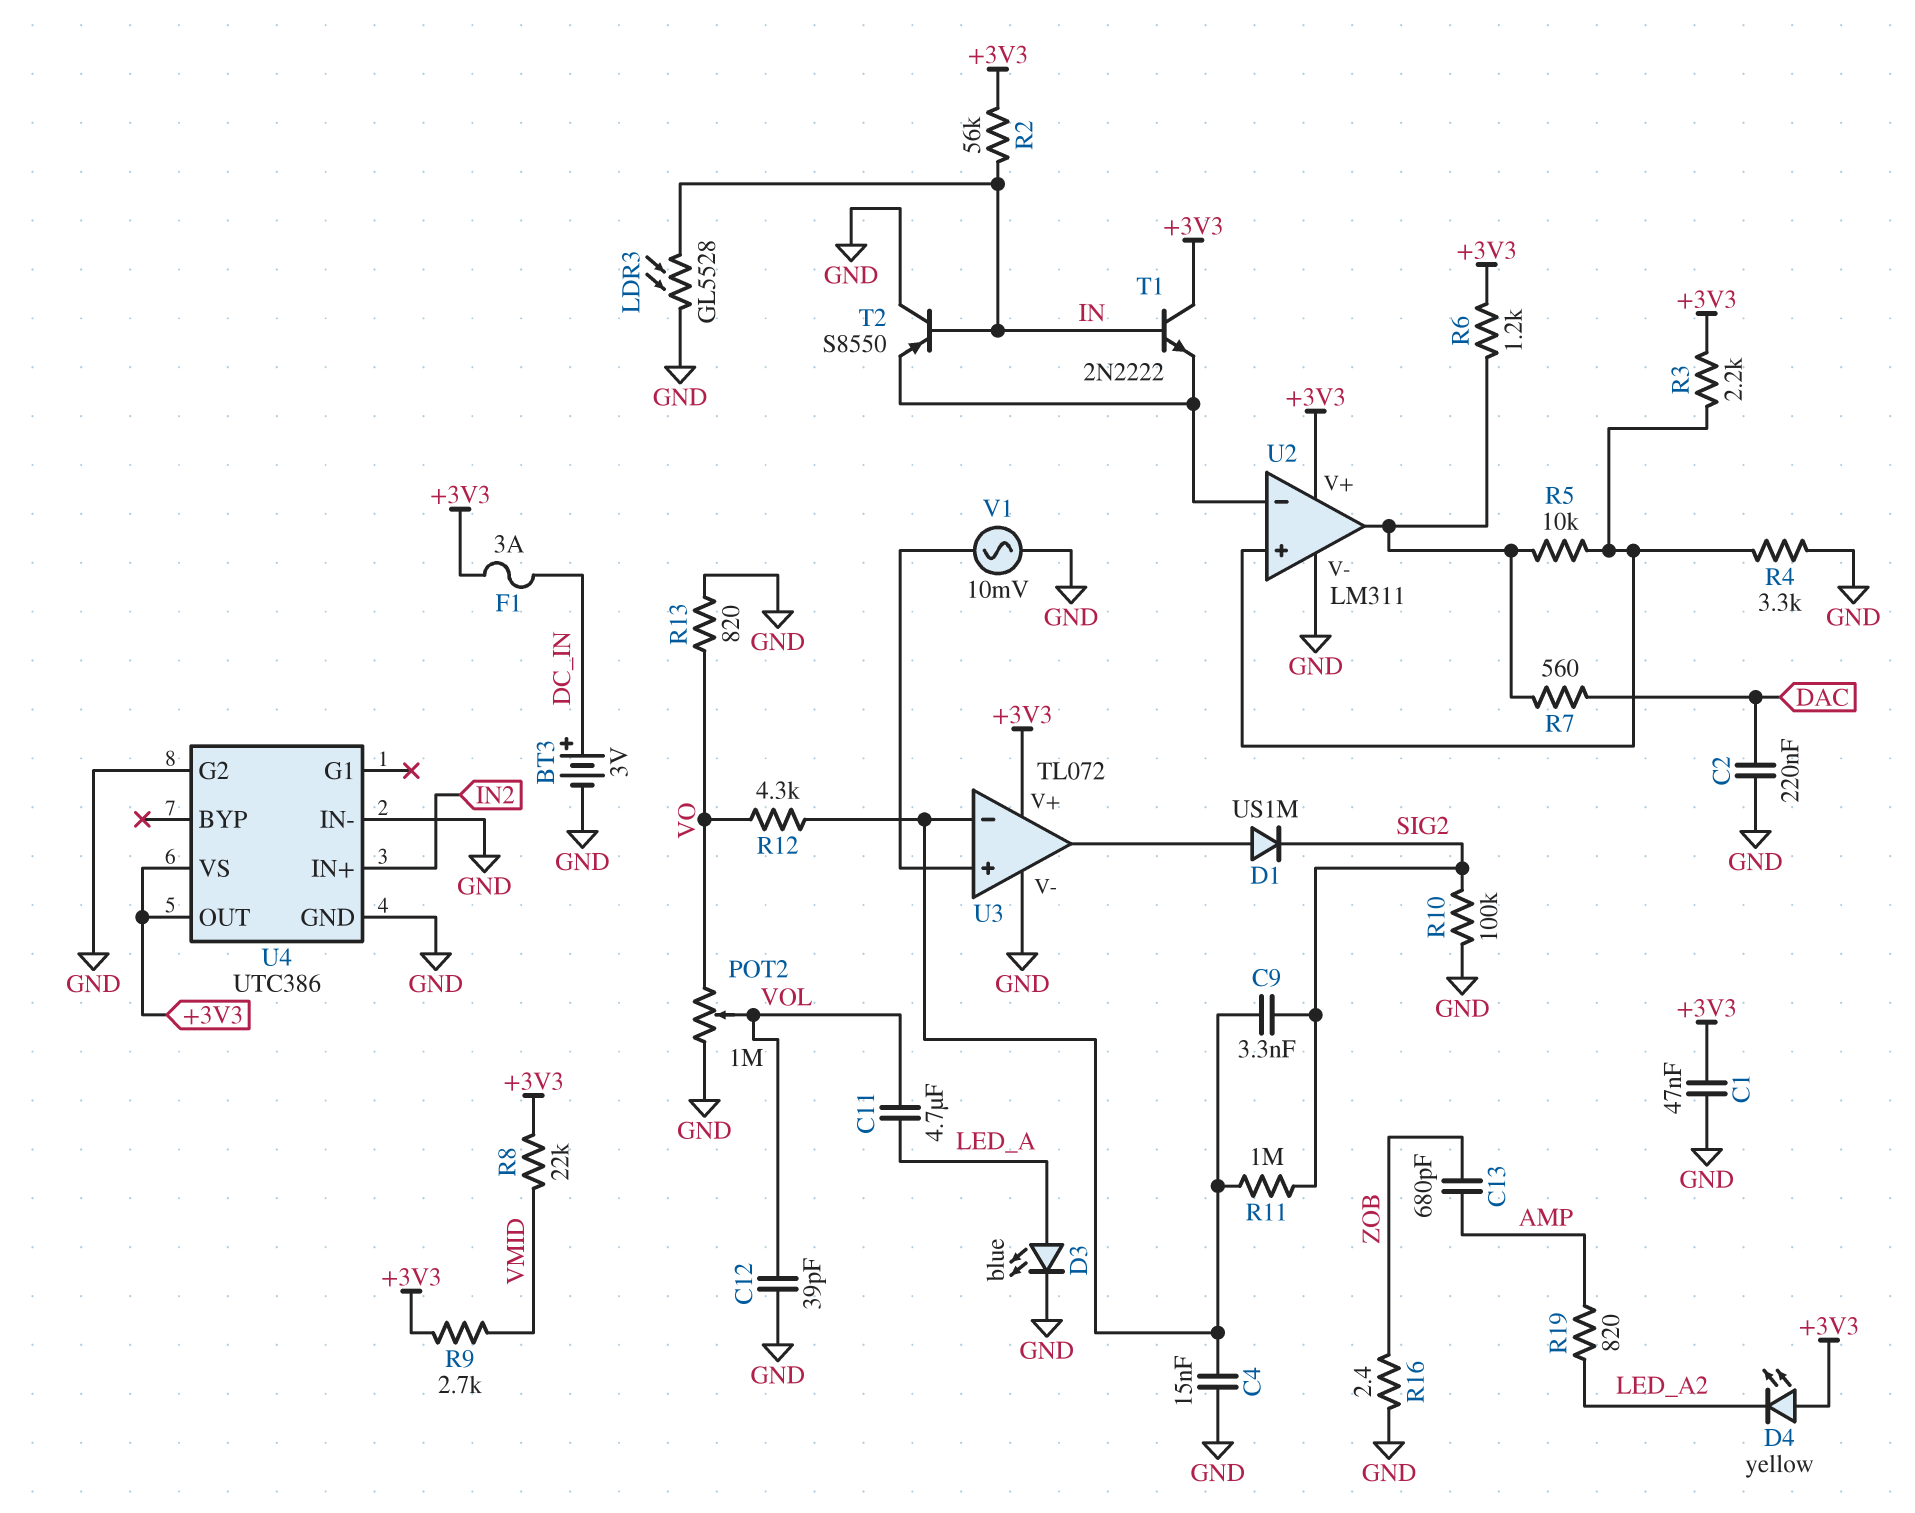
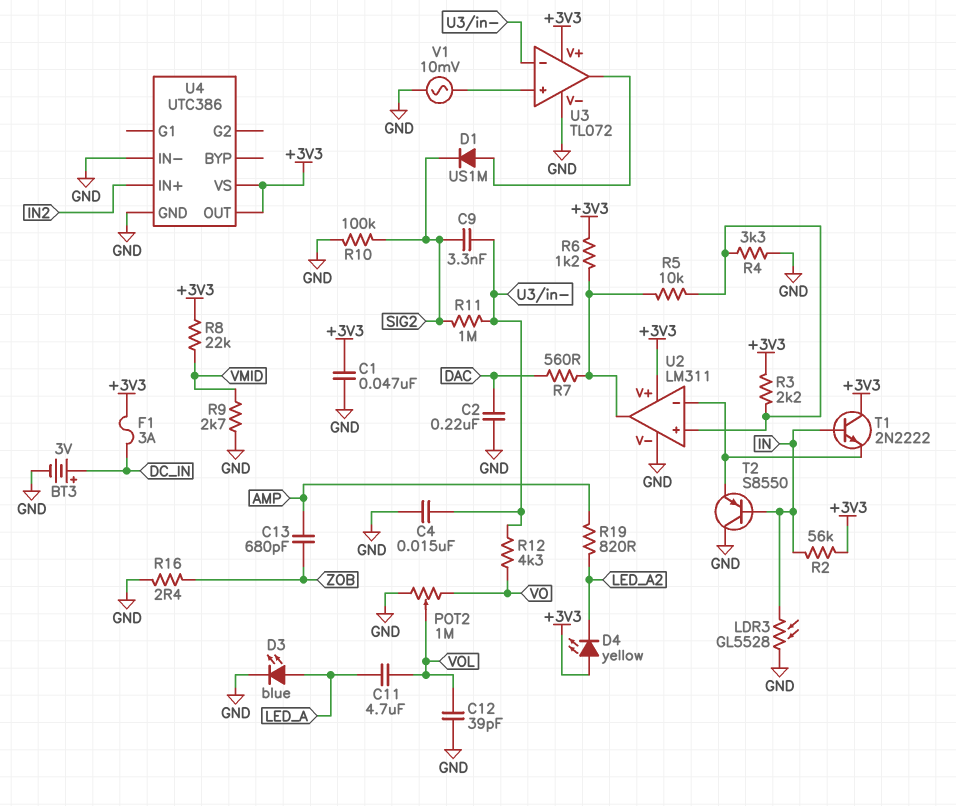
R9: 2.7k (+3V3, VMID) -> 2.7k (GND, VMID)
R13: 820 (GND, VO) -> none
U4 pin G2: GND -> none

